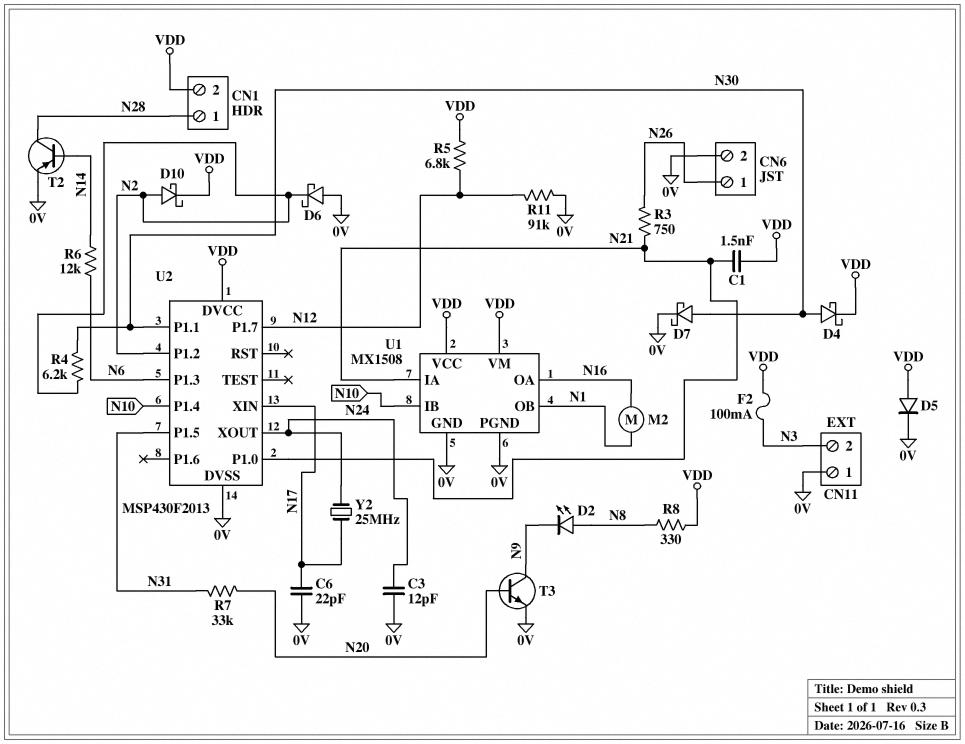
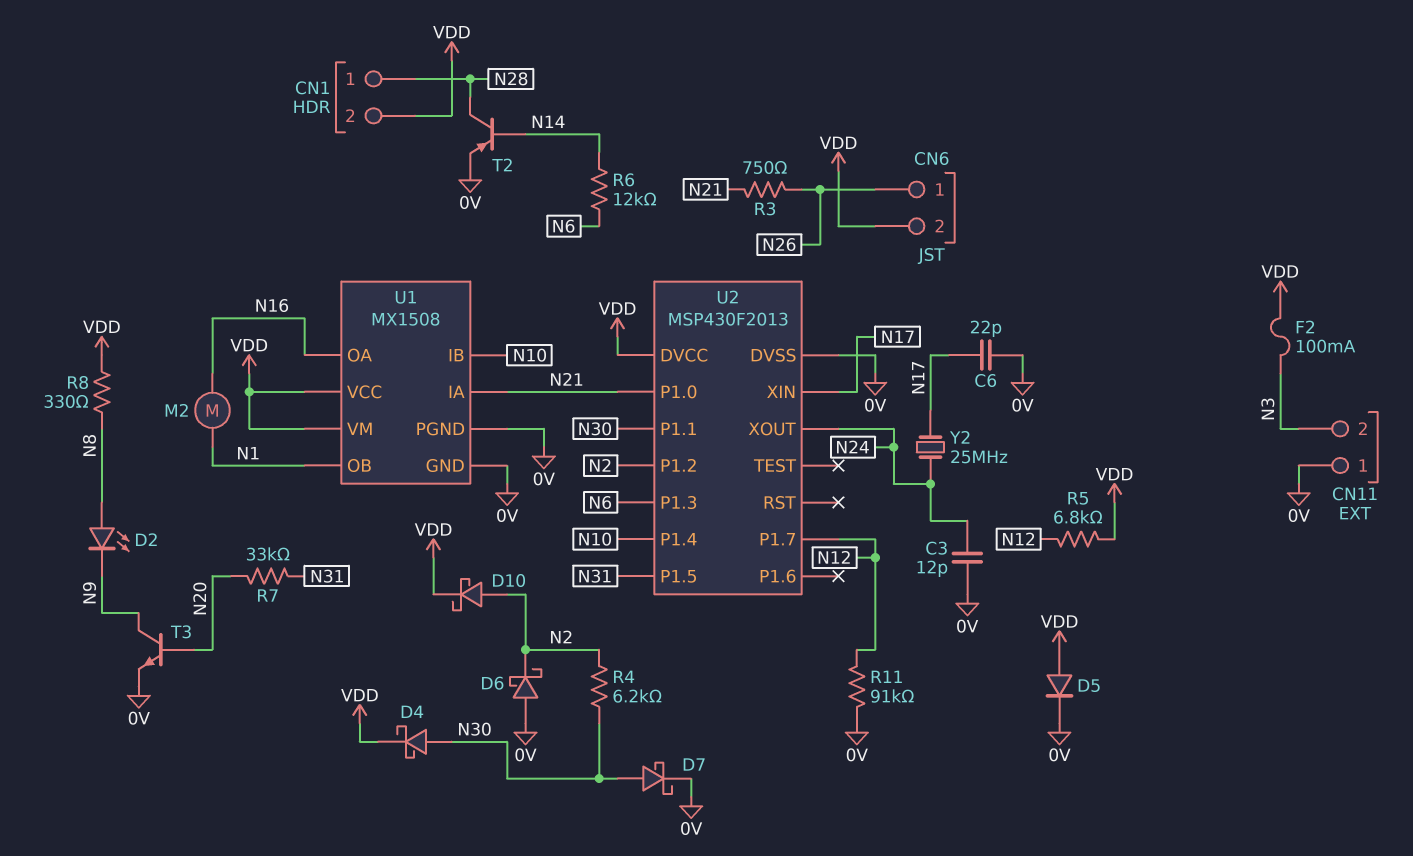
C1: 1.5nF (N21, VDD) -> none
CN6 pin 2: 0V -> VDD

